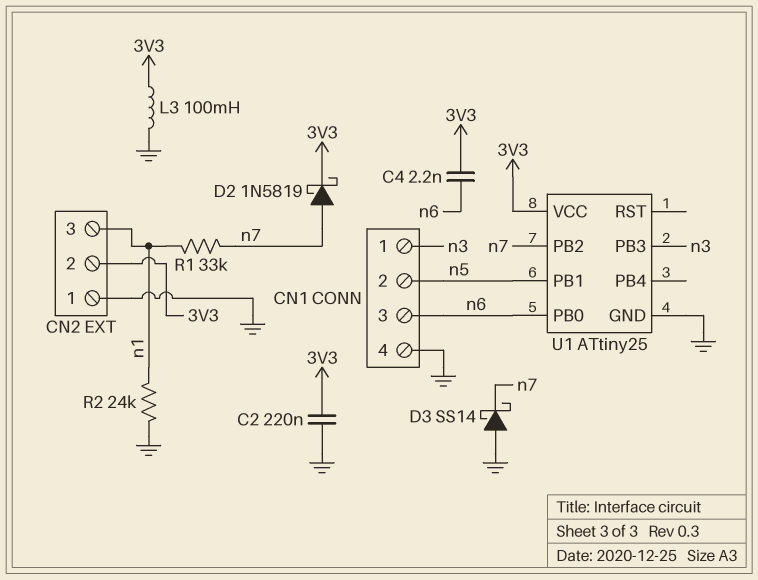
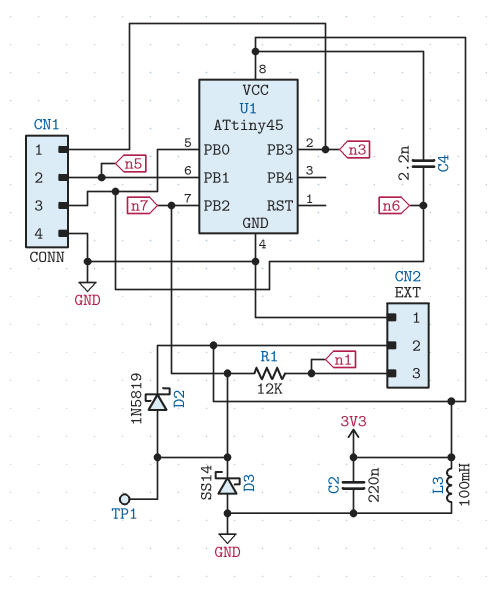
R1: 33k (n1, n7) -> 12k (n1, n7)
R2: 24k (GND, n1) -> none
TP1: none -> test point (n7)
U1: ATtiny25 -> ATtiny45

